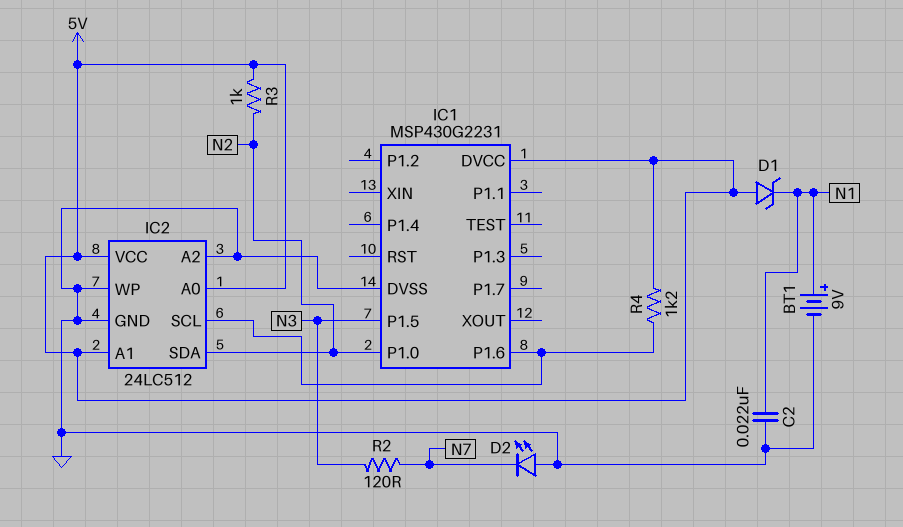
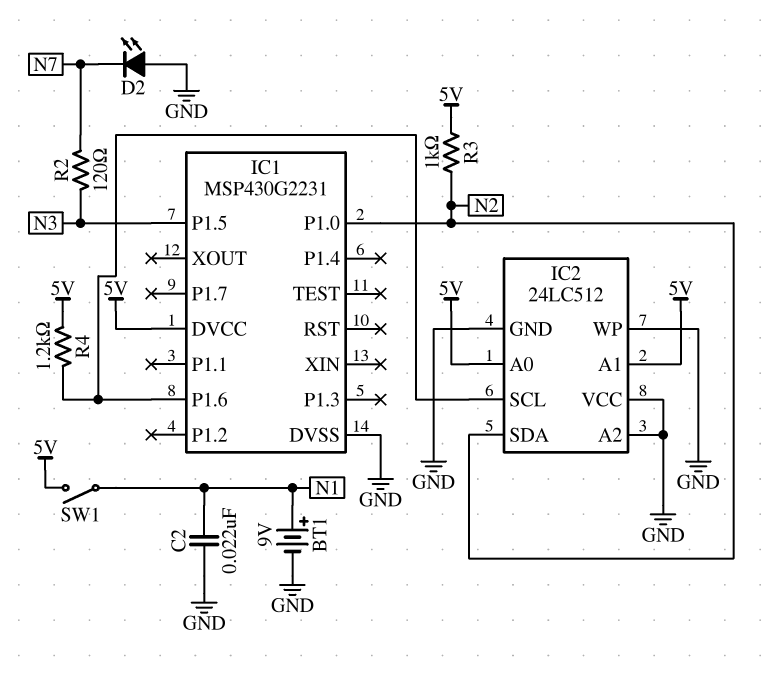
D1: zener (A 5V, K N1) -> none
IC2 pin VCC: 5V -> GND
SW1: none -> switch (5V, N1)

